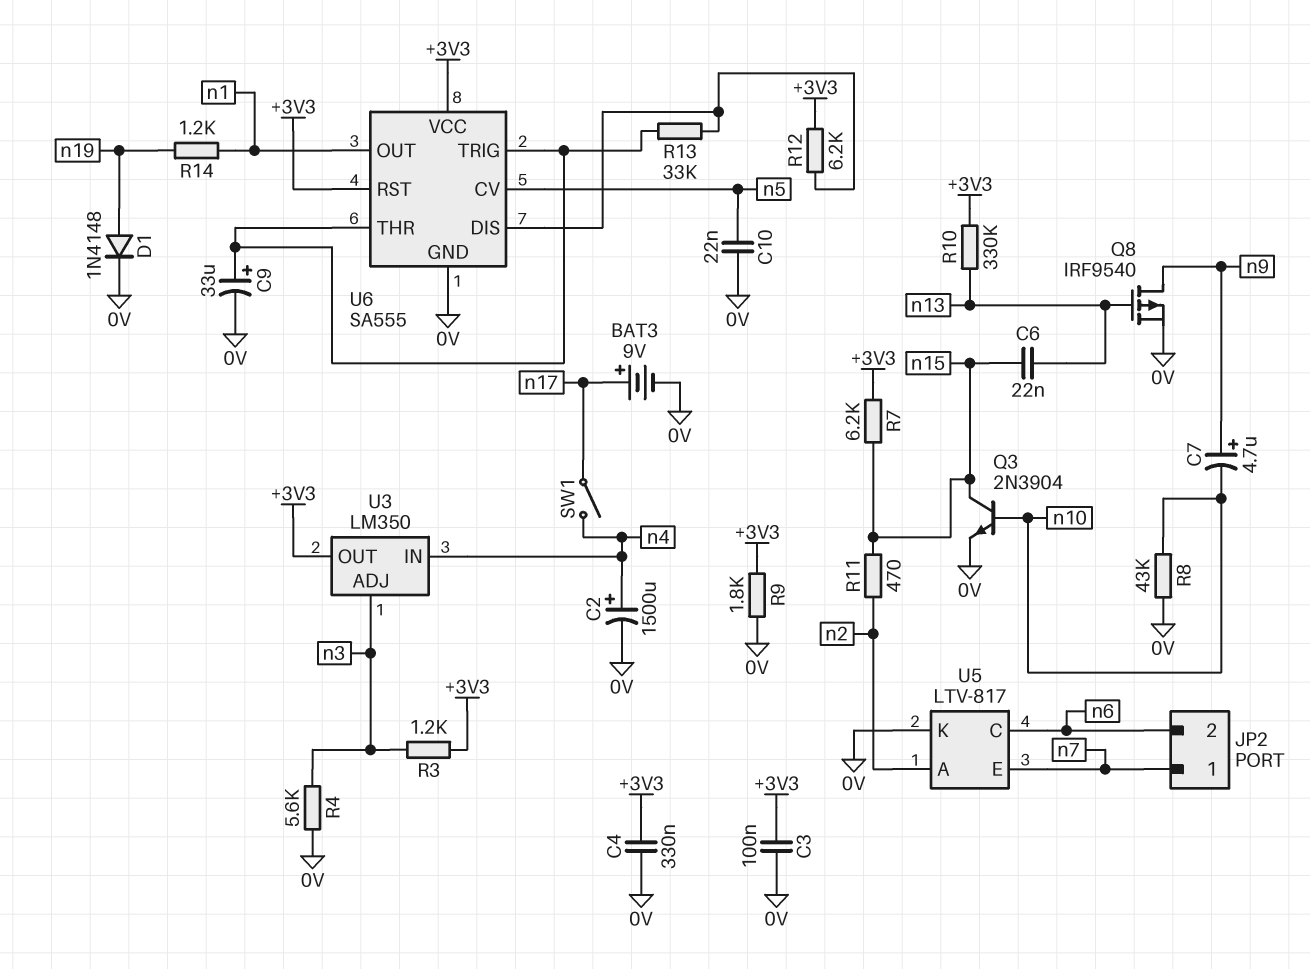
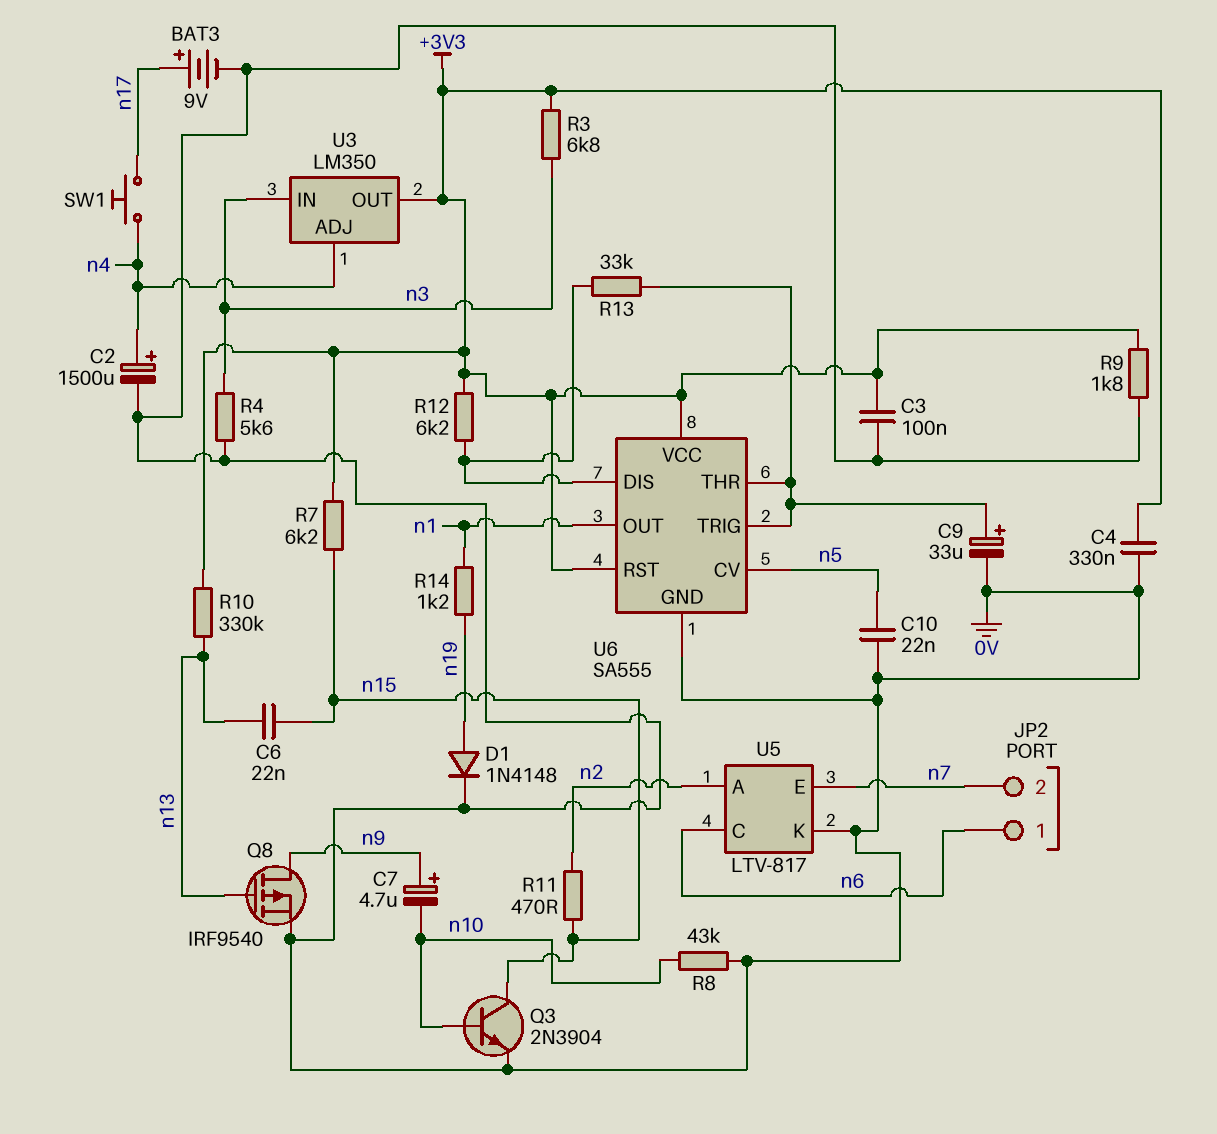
JP2 pin 1: n7 -> n6
JP2 pin 2: n6 -> n7
R3: 1.2k (+3V3, n3) -> 6.8k (+3V3, n3)
SW1: switch (n4, n17) -> button (n4, n17)
U3 pin ADJ: n3 -> n4
U3 pin IN: n4 -> n3

